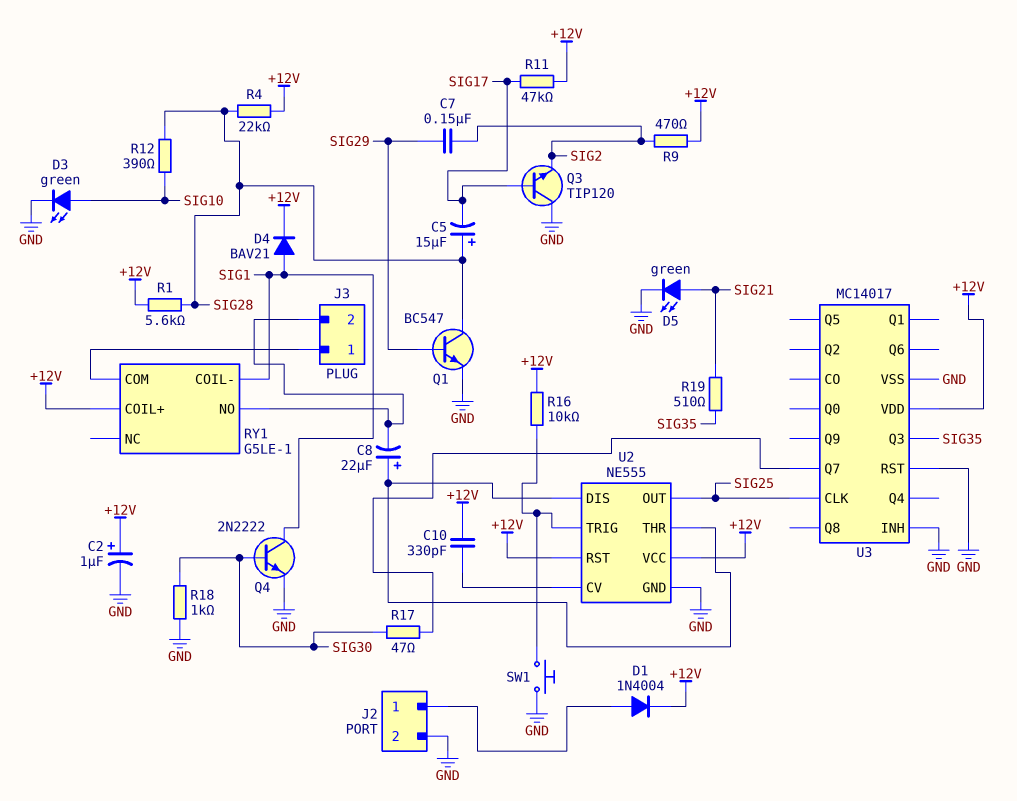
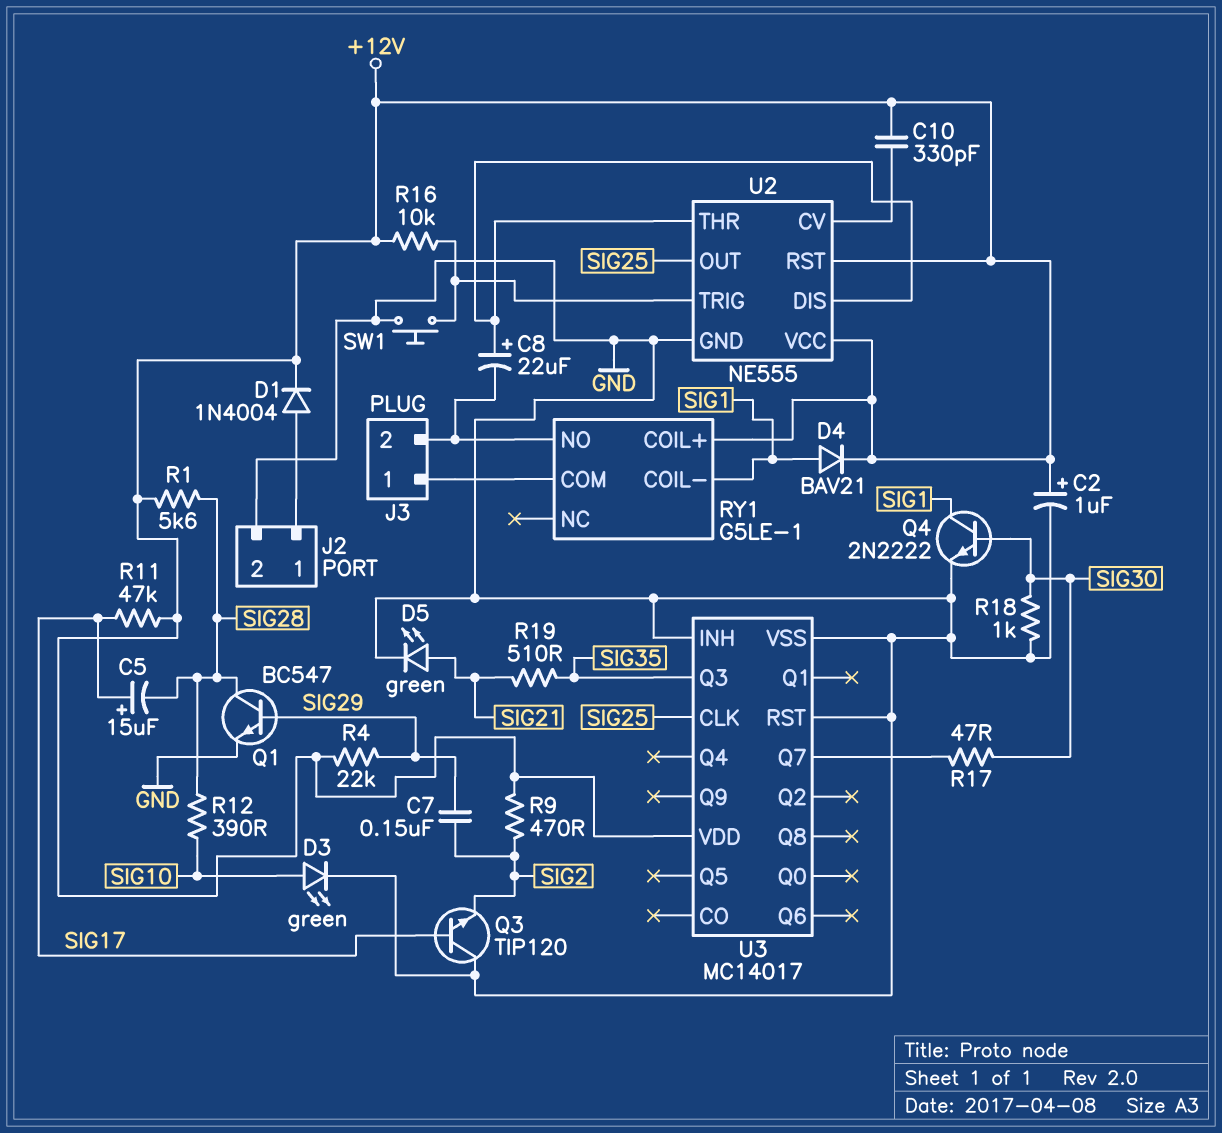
C5: 15uF (plus SIG28, minus SIG17) -> 15uF (plus SIG17, minus SIG28)
R4: 22k (+12V, SIG28) -> 22k (+12V, SIG29)

